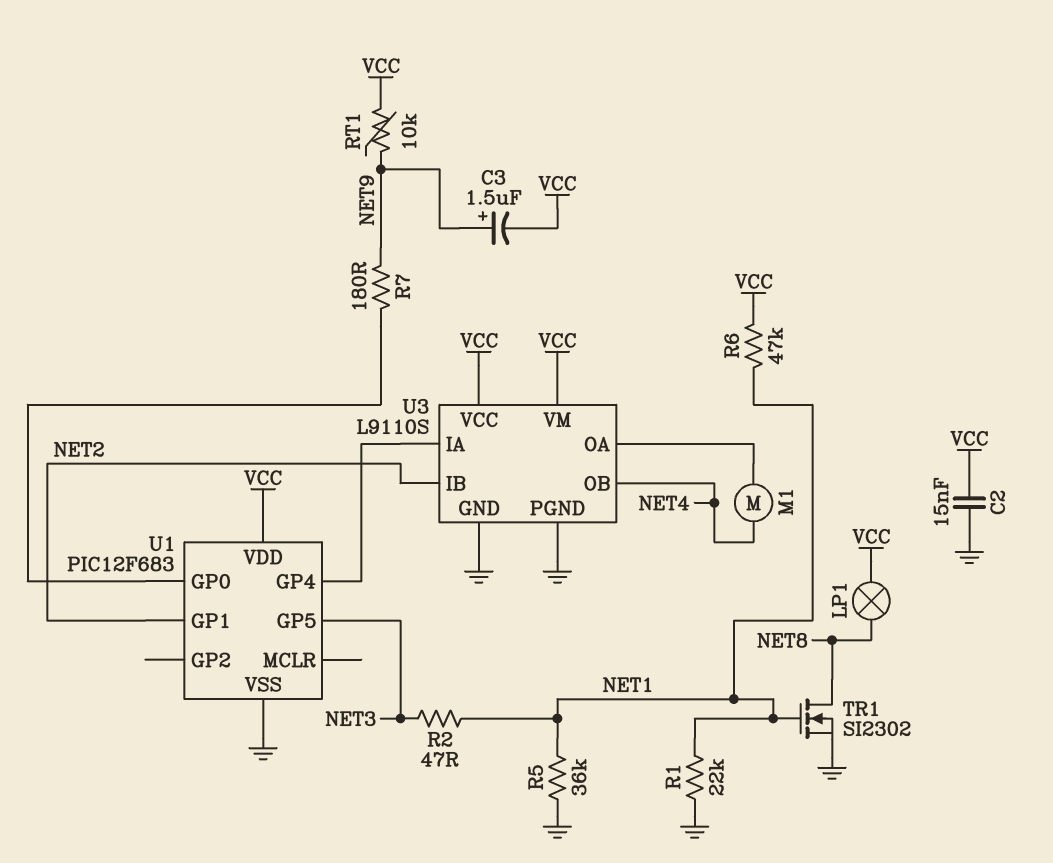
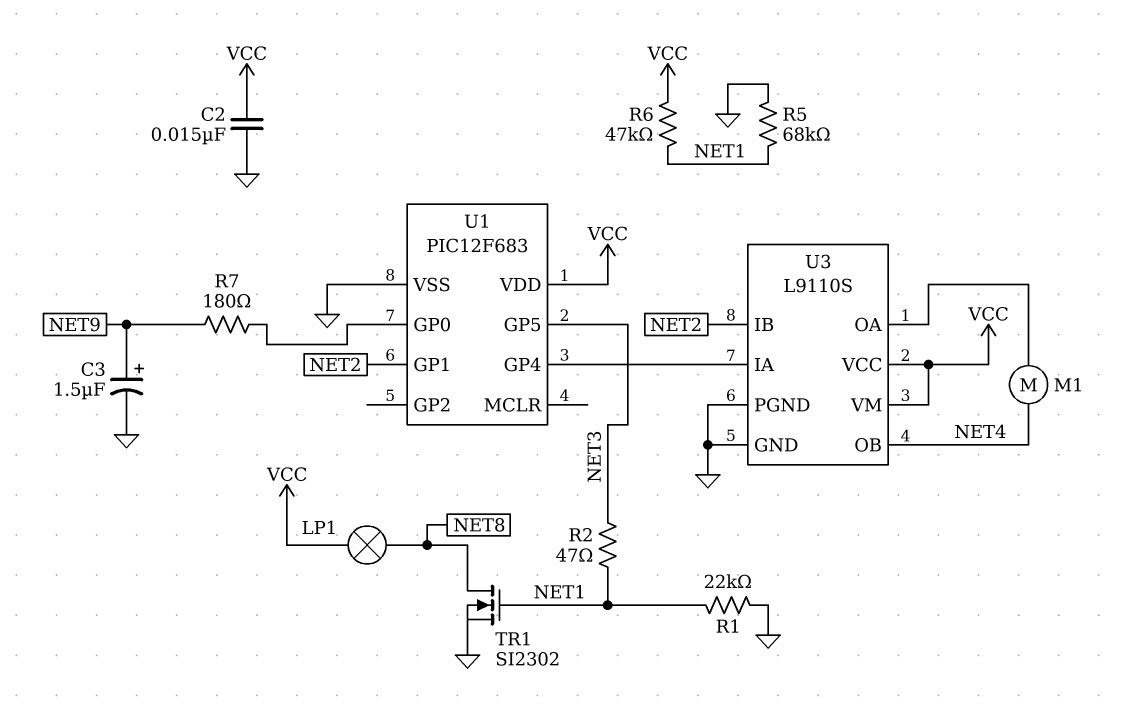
C3: 1.5uF (plus NET9, minus VCC) -> 1.5uF (plus NET9, minus GND)
R5: 36k (GND, NET1) -> 68k (GND, NET1)
RT1: 10k (NET9, VCC) -> none

